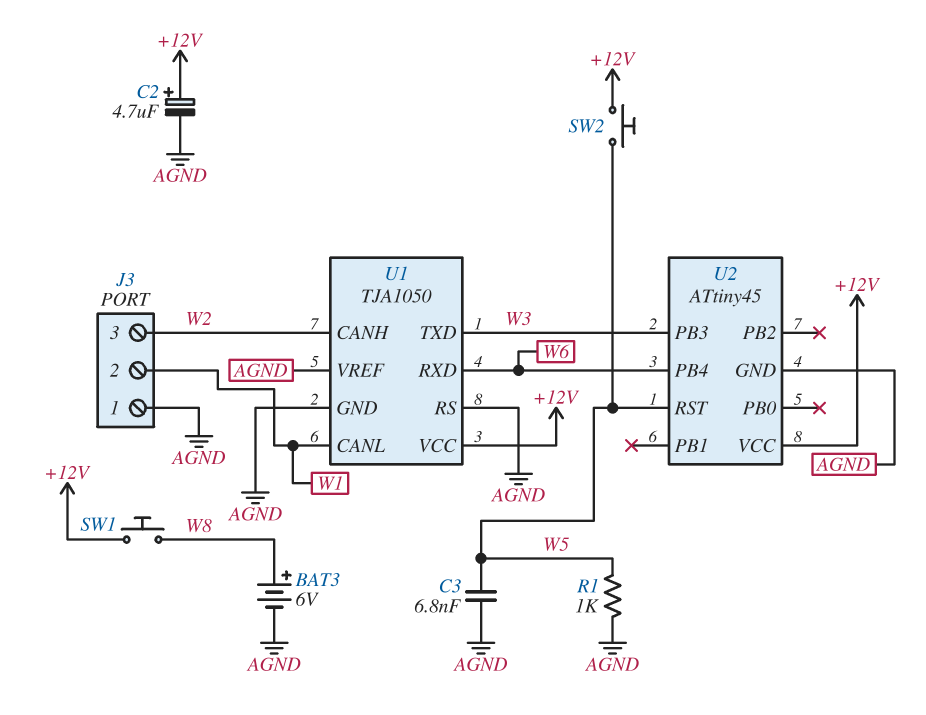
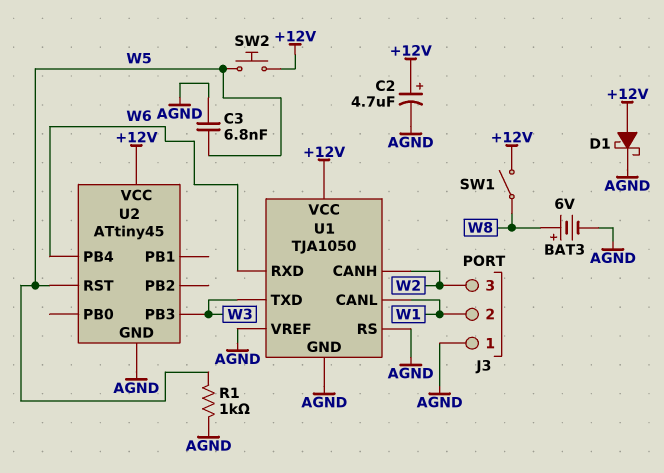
D1: none -> schottky (A +12V, K AGND)
SW1: button (+12V, W8) -> switch (+12V, W8)

